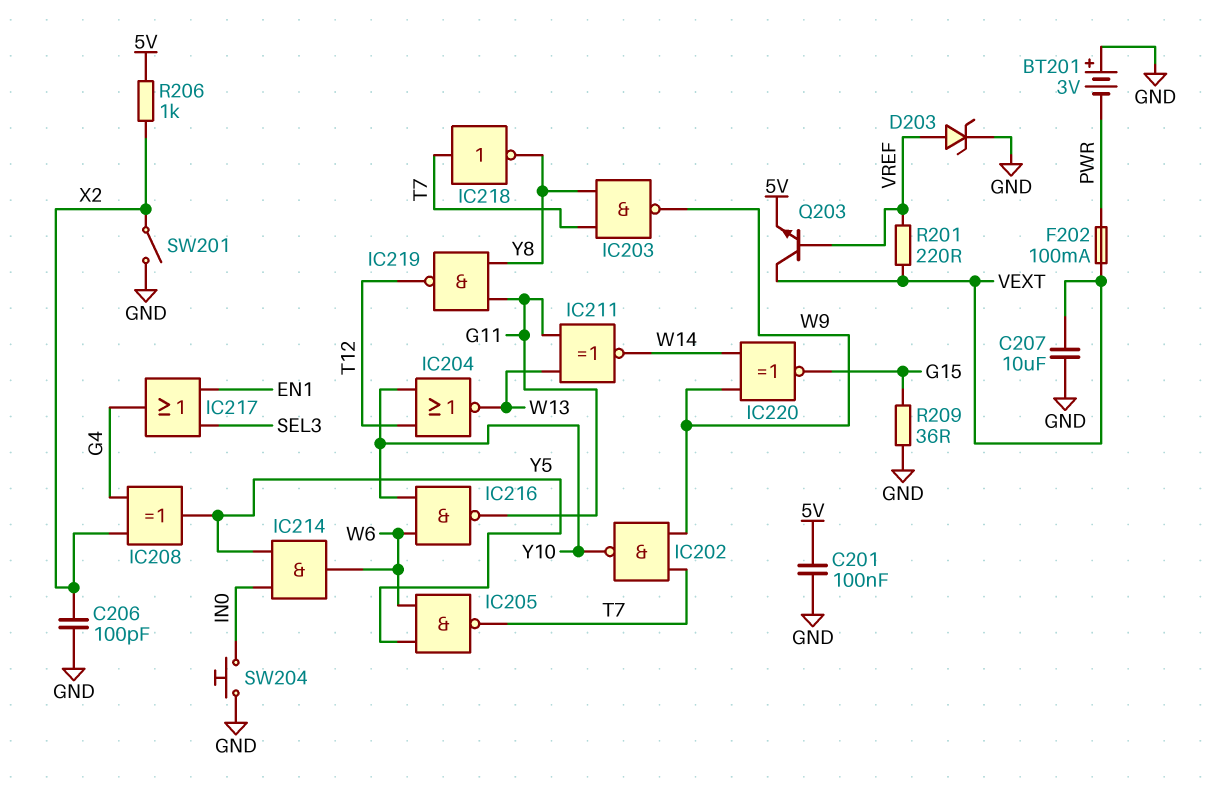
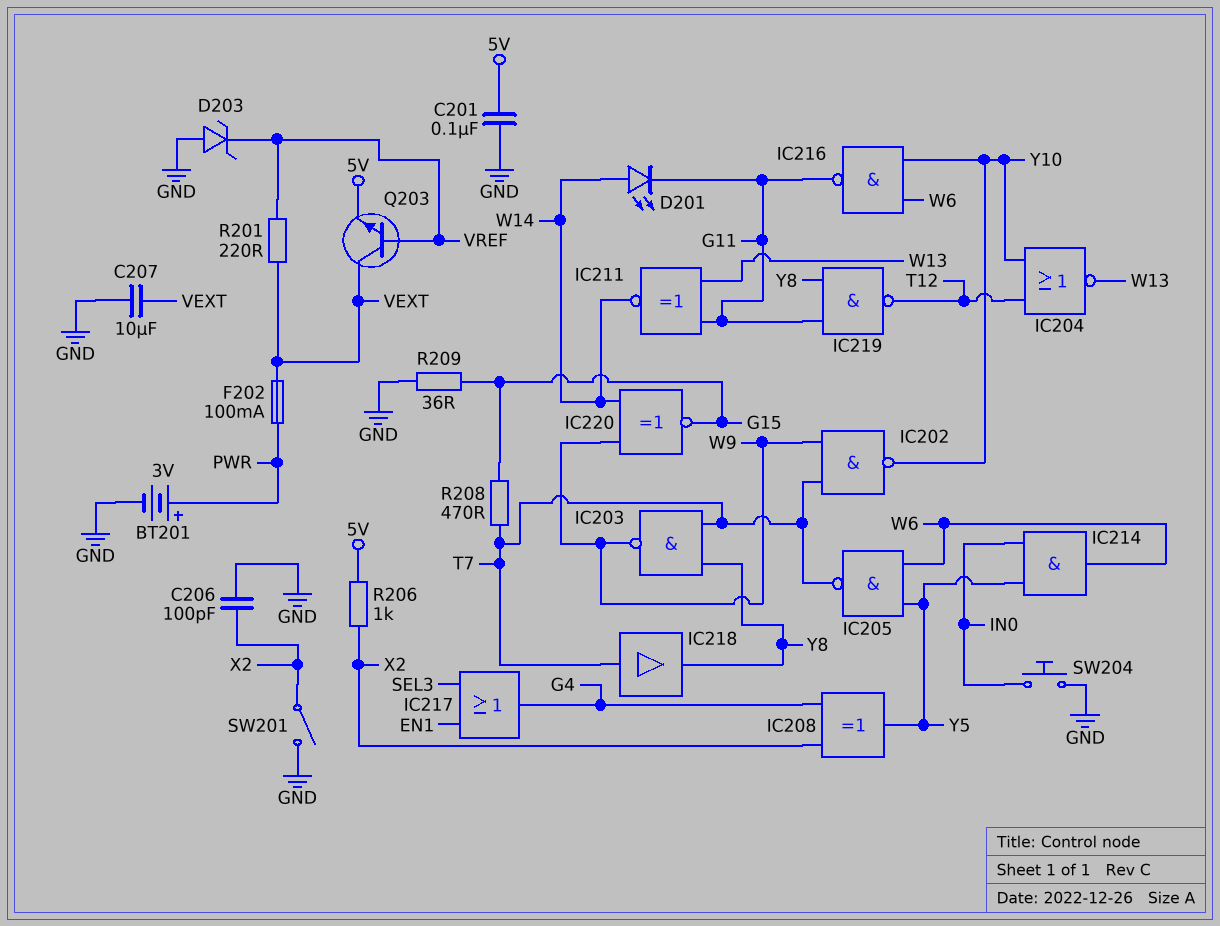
BT201: 3V (plus GND, minus PWR) -> 3V (plus PWR, minus GND)
D201: none -> LED (A W14, K G11)
D203: zener (A VREF, K GND) -> zener (A GND, K VREF)
IC218: NOT (in T7, out Y8) -> buffer (in T7, out Y8)
R208: none -> 470 (G15, T7)

